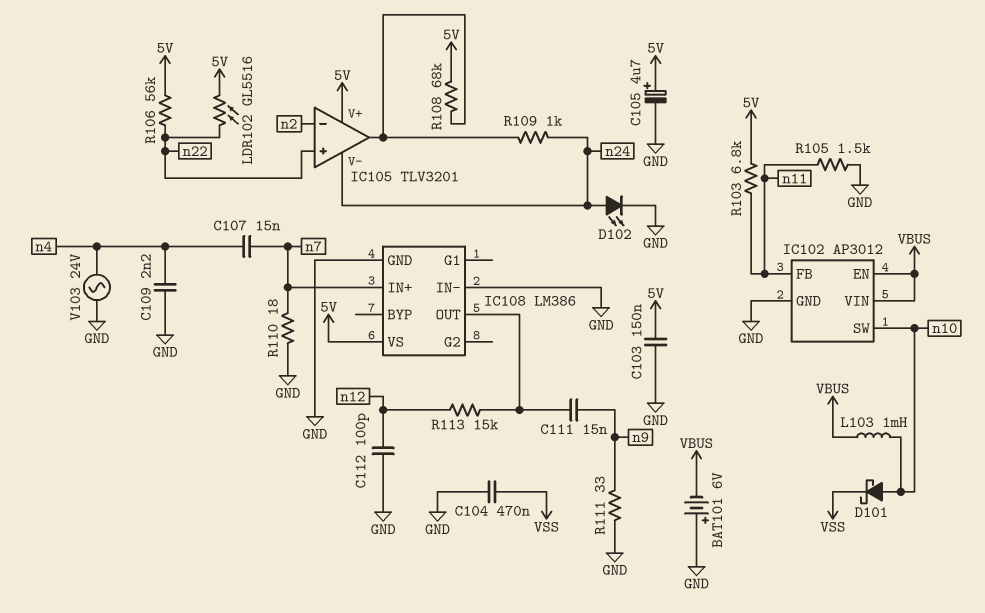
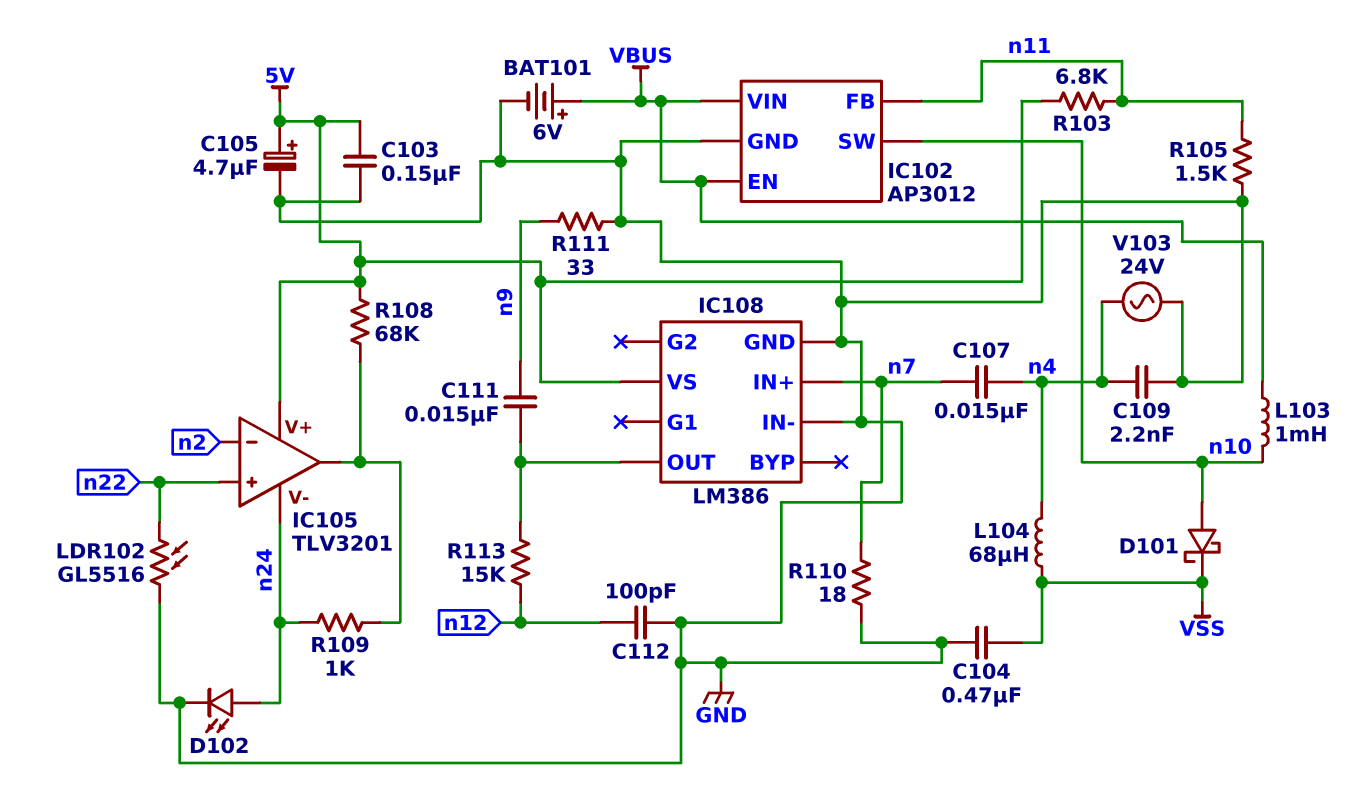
BAT101: 6V (plus GND, minus VBUS) -> 6V (plus VBUS, minus GND)
L104: none -> 68uH (VSS, n4)
LDR102: GL5516 (5V, n22) -> GL5516 (GND, n22)
R106: 56k (5V, n22) -> none

